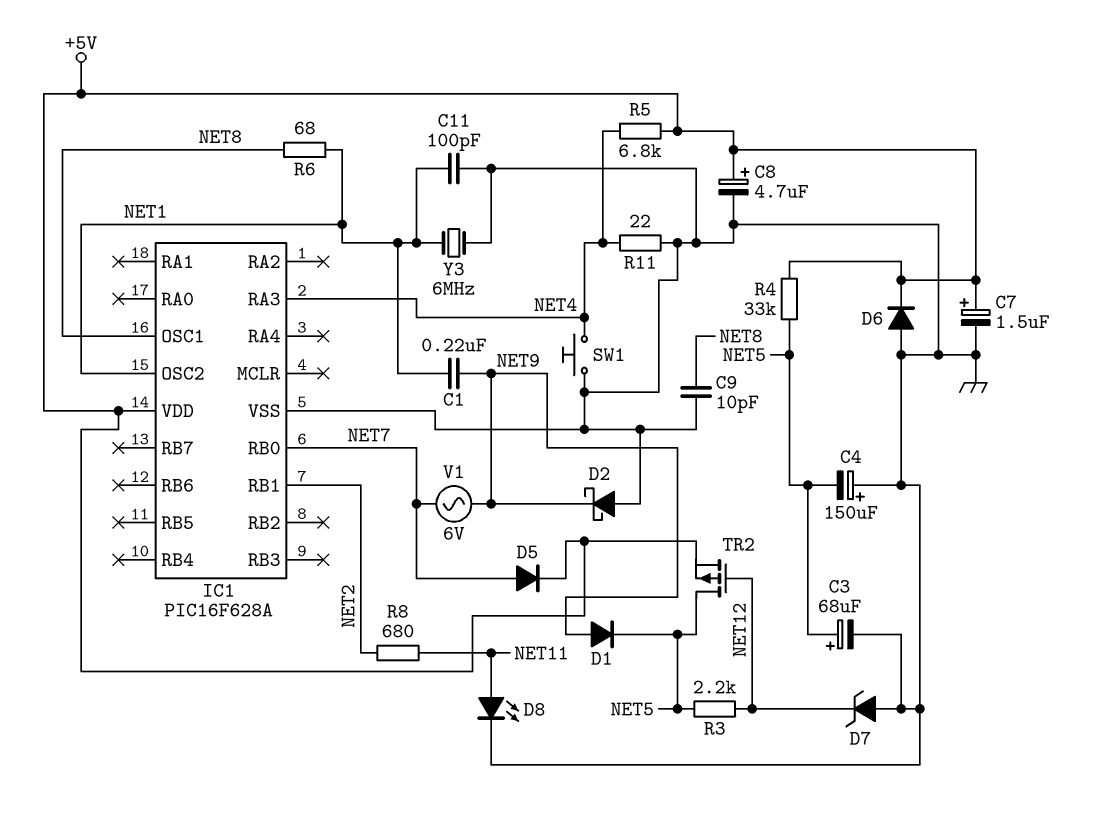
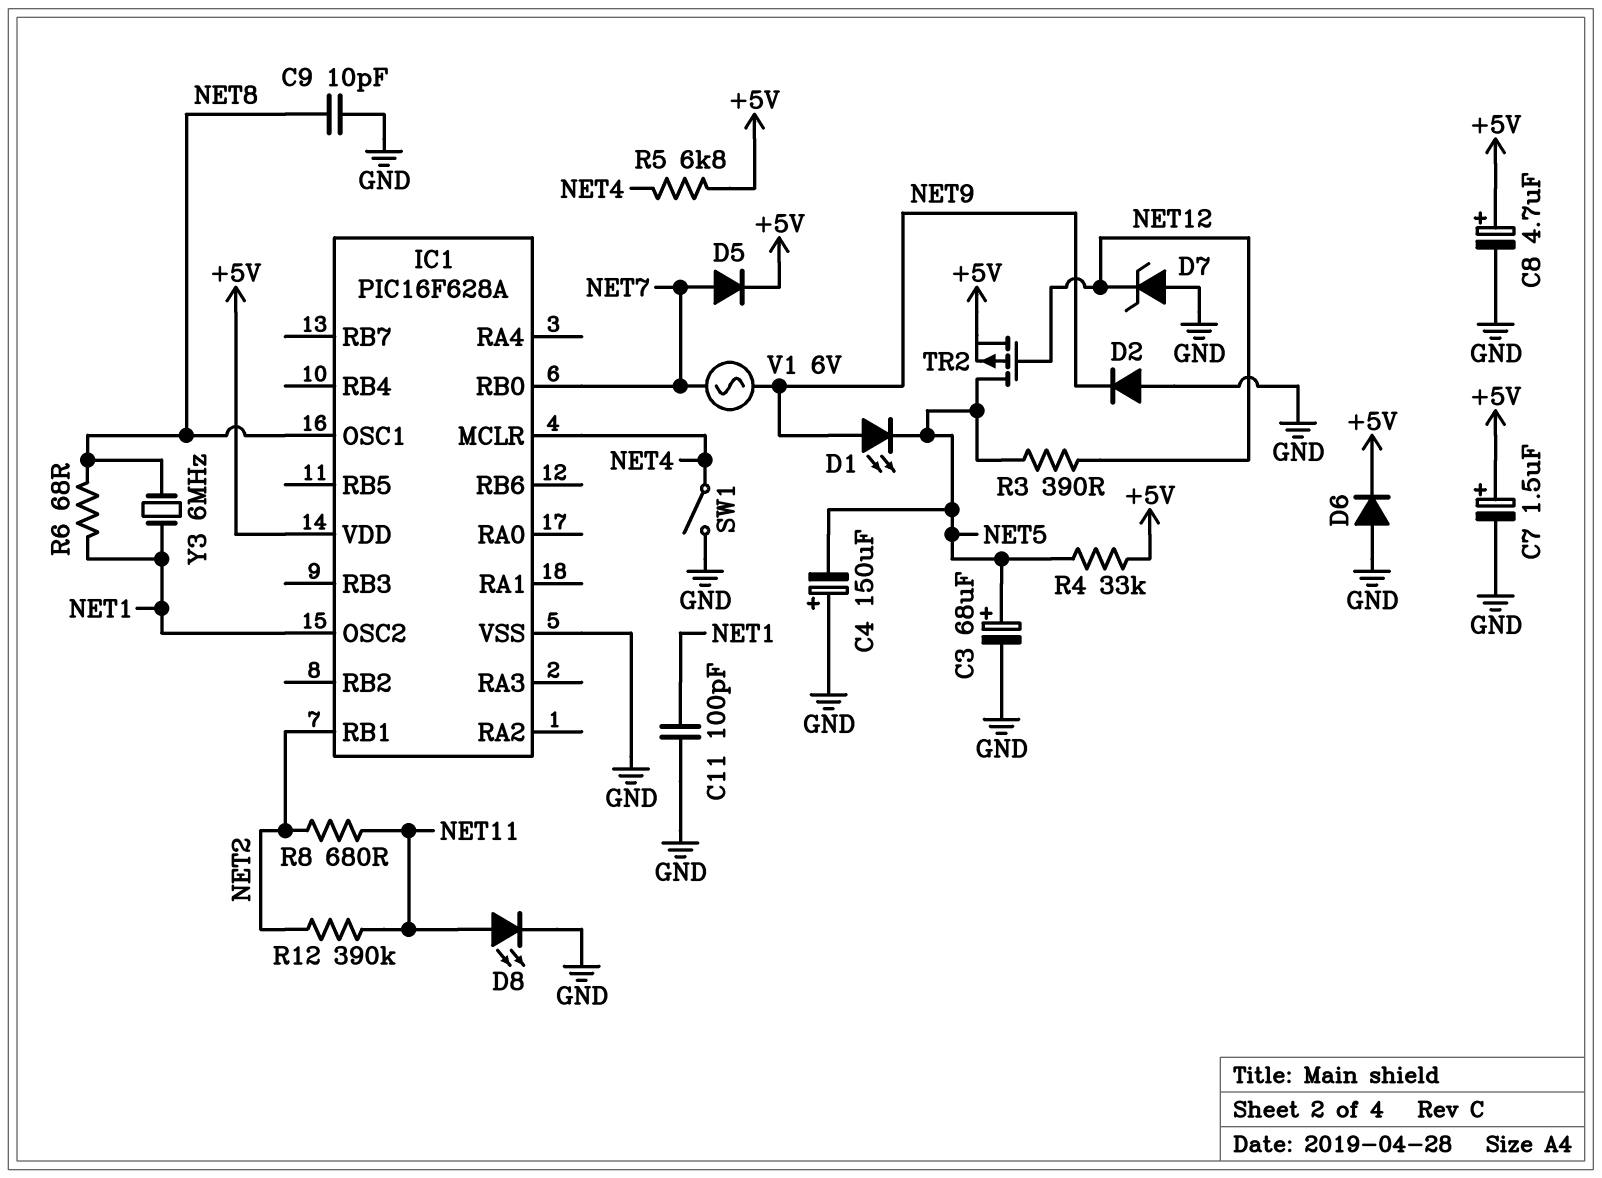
C1: 220nF (NET1, NET9) -> none
D1: diode (A NET9, K NET5) -> LED (A NET9, K NET5)
D2: schottky (A GND, K NET9) -> diode (A GND, K NET9)
IC1 pin MCLR: none -> NET4
IC1 pin RA3: NET4 -> none
R3: 2.2k (NET5, NET12) -> 390 (NET5, NET12)
R11: 22 (GND, NET4) -> none
R12: none -> 390k (NET2, NET11)
SW1: button (GND, NET4) -> switch (GND, NET4)
Y3: 6MHz (GND, NET1) -> 6MHz (NET1, NET8)

